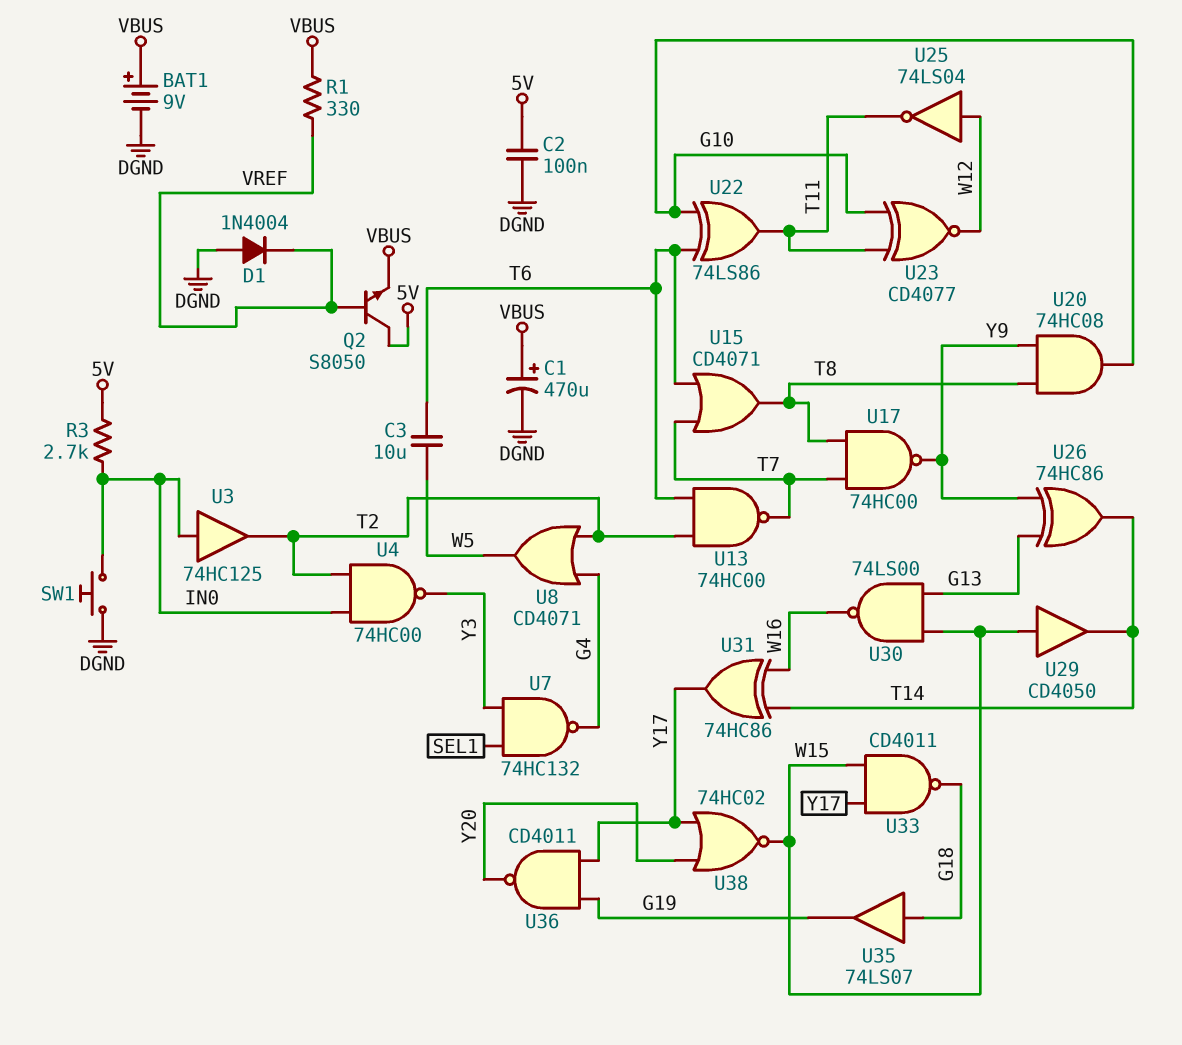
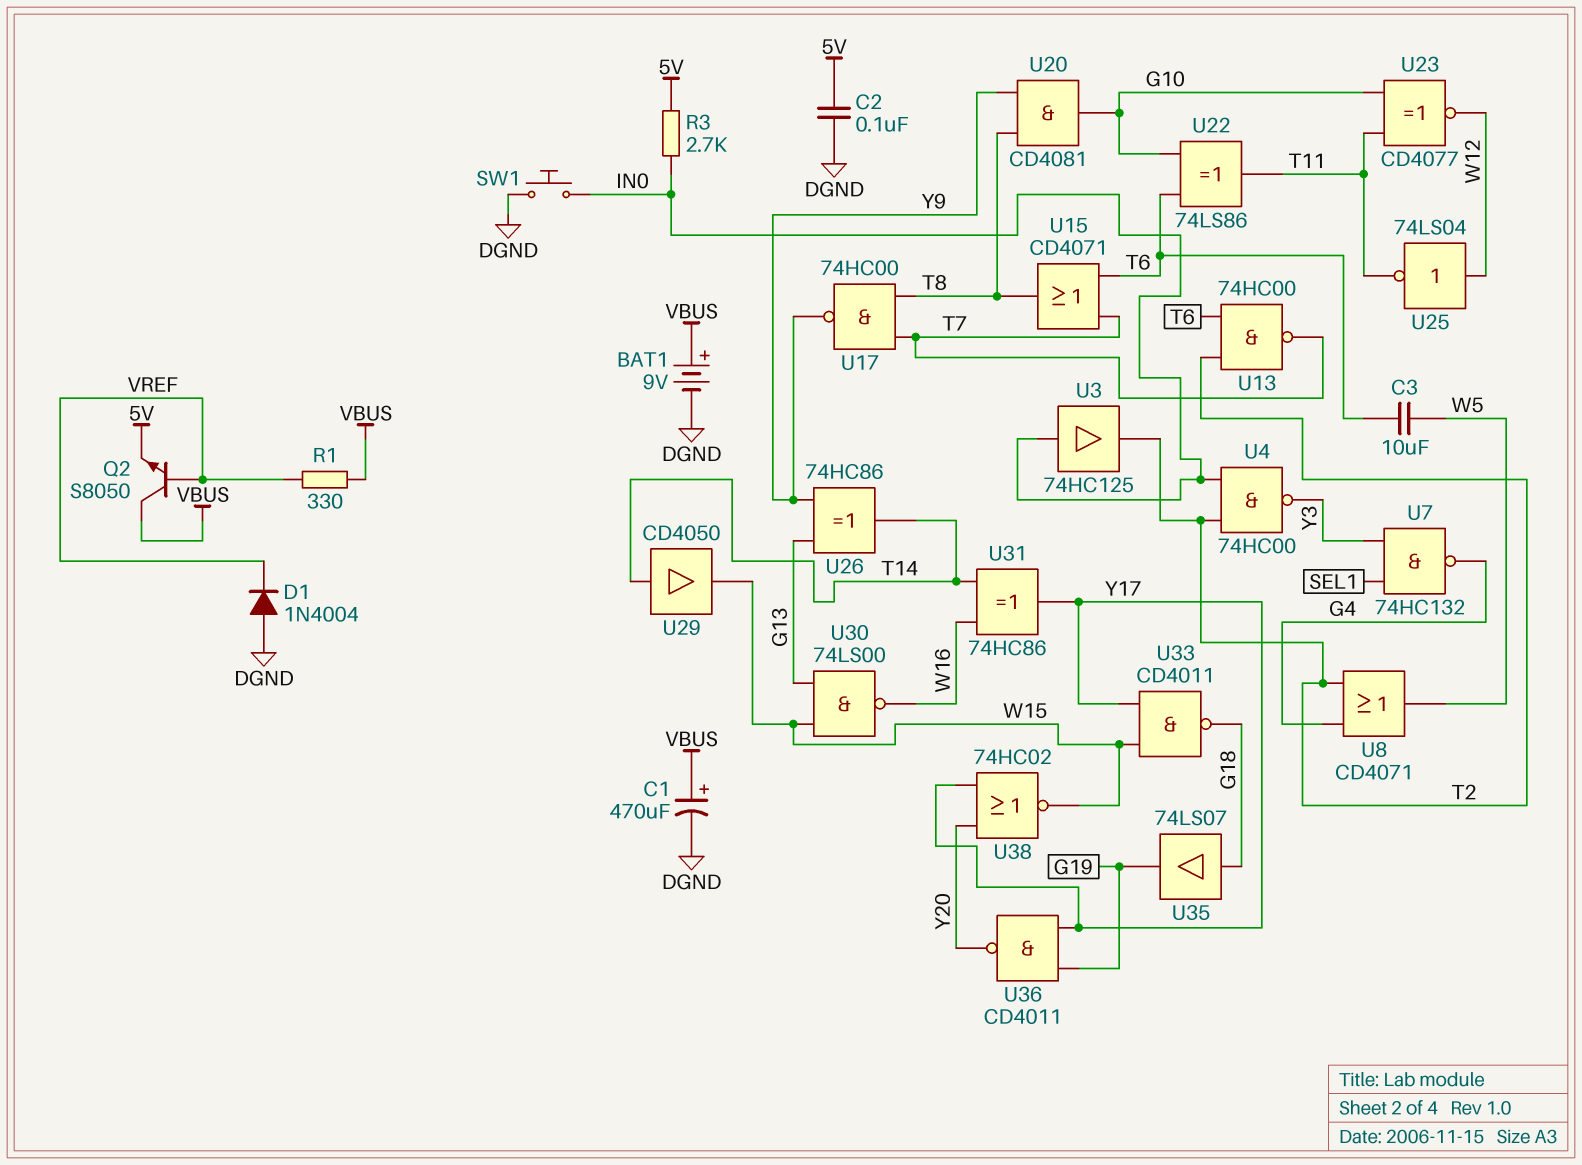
Q2: NPN S8050 (B VREF, C 5V, E VBUS) -> NPN S8050 (B VREF, C VBUS, E 5V)
U20: AND 74HC08 (in T8, in Y9, out G10) -> AND CD4081 (in T8, in Y9, out G10)
U29: buffer CD4050 (in W15, out T14) -> buffer CD4050 (in T14, out W15)

